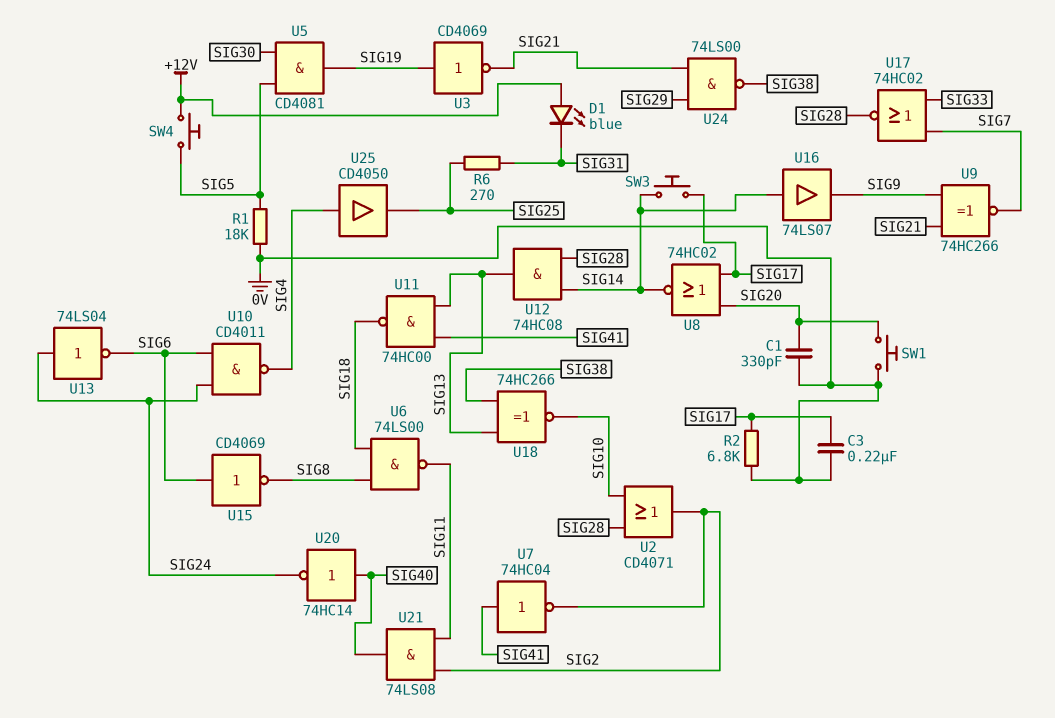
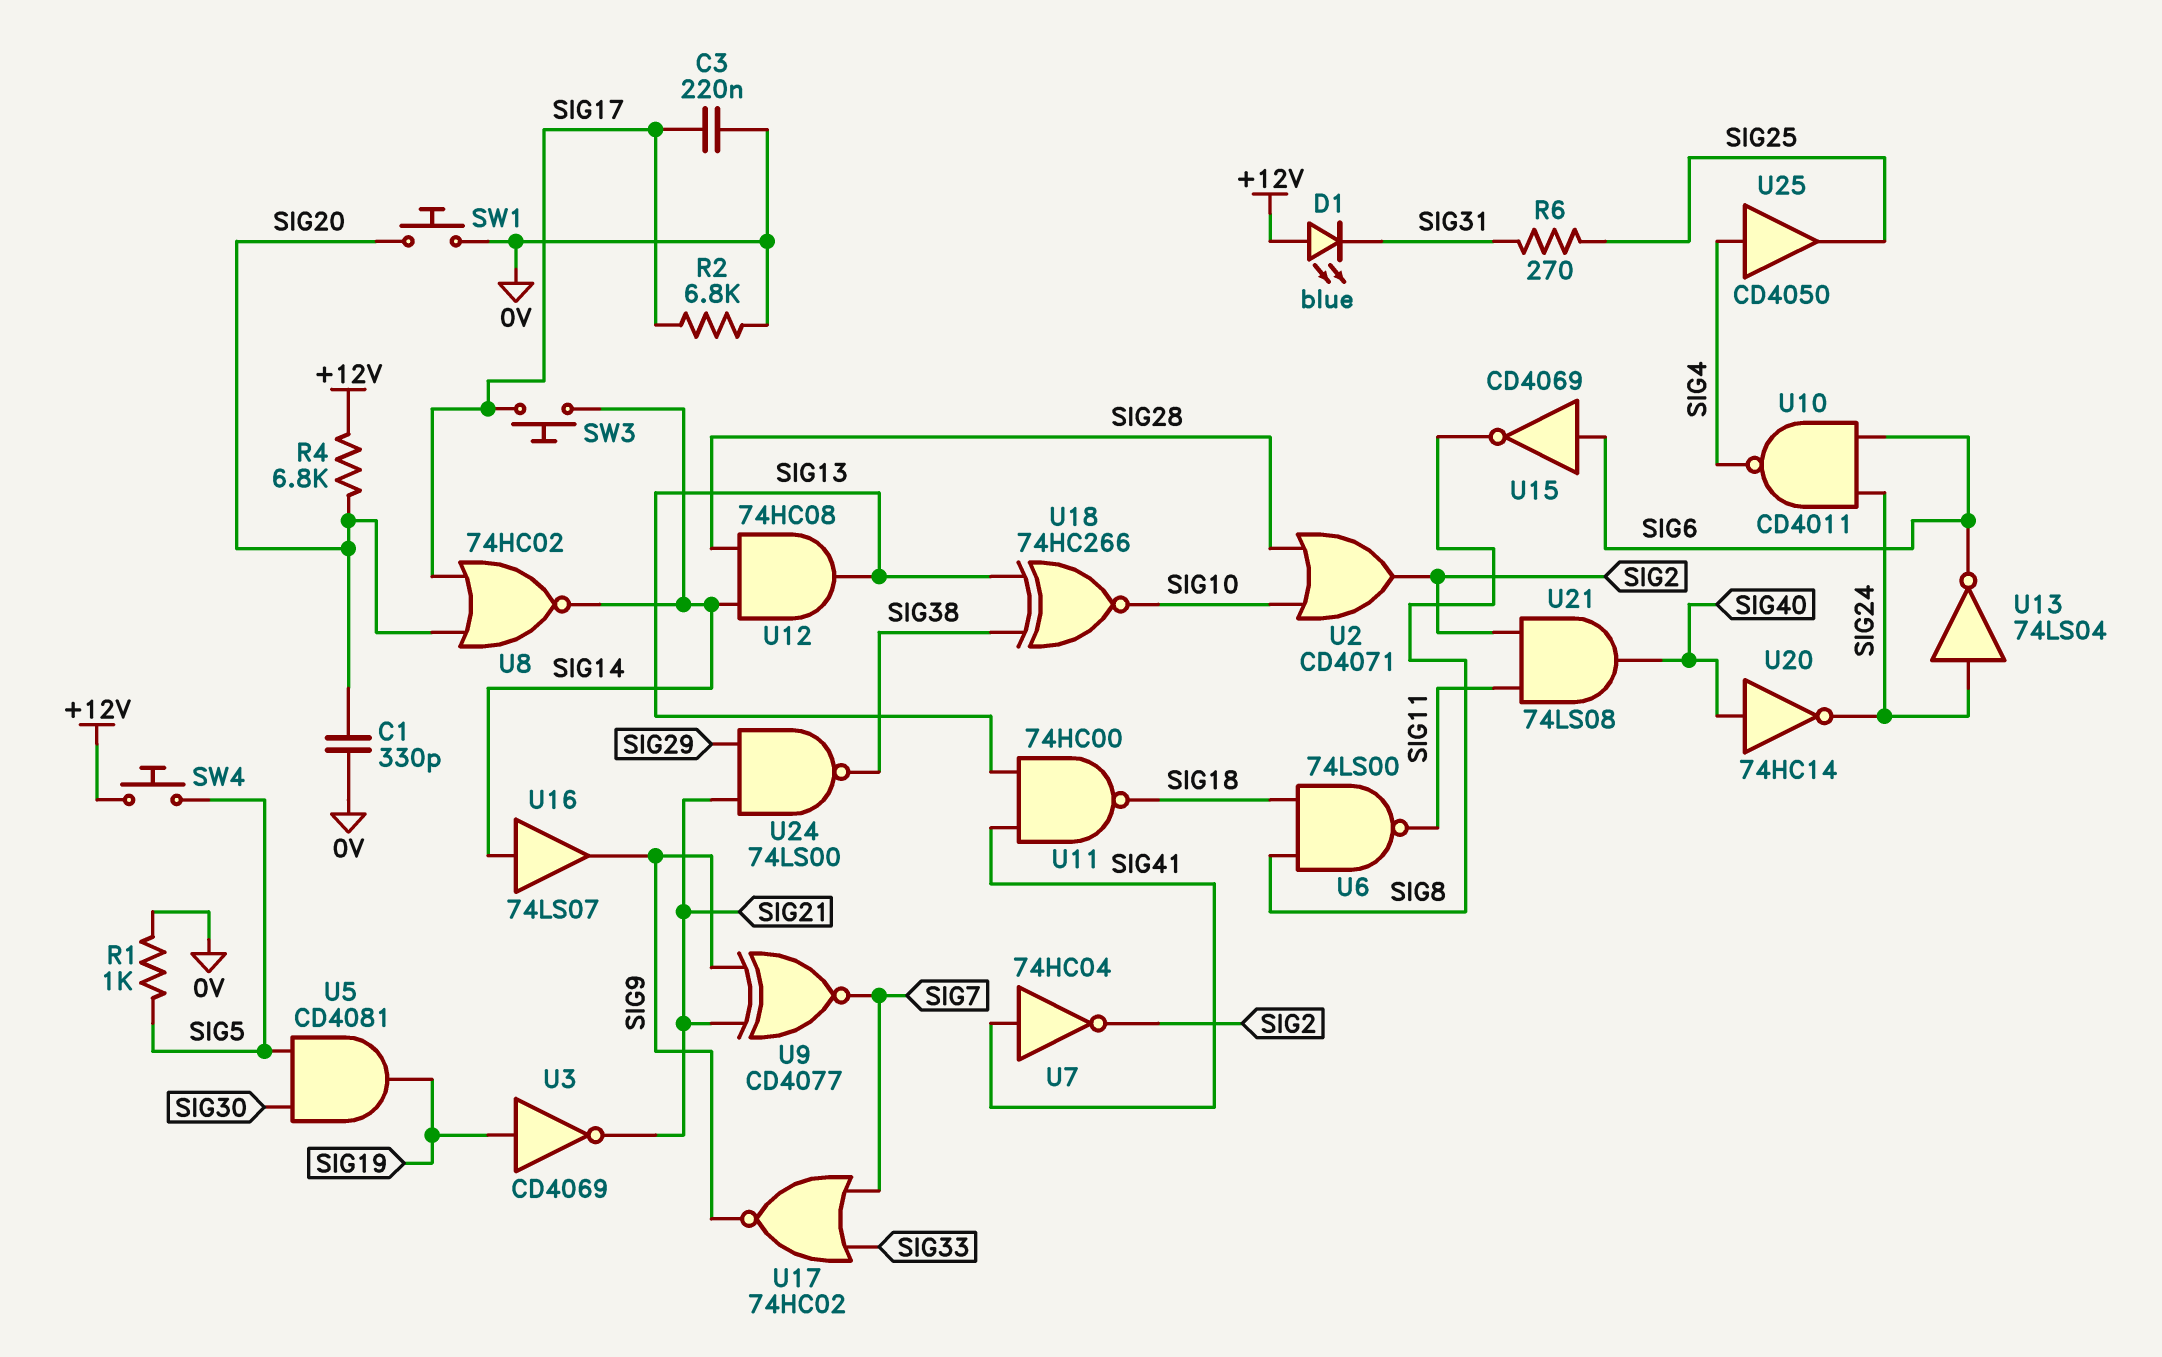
R1: 18k (0V, SIG5) -> 1k (0V, SIG5)
R4: none -> 6.8k (+12V, SIG20)
U9: XNOR 74HC266 (in SIG9, in SIG21, out SIG7) -> XNOR CD4077 (in SIG9, in SIG21, out SIG7)
U17: NOR 74HC02 (in SIG7, in SIG33, out SIG28) -> NOR 74HC02 (in SIG7, in SIG33, out SIG9)

